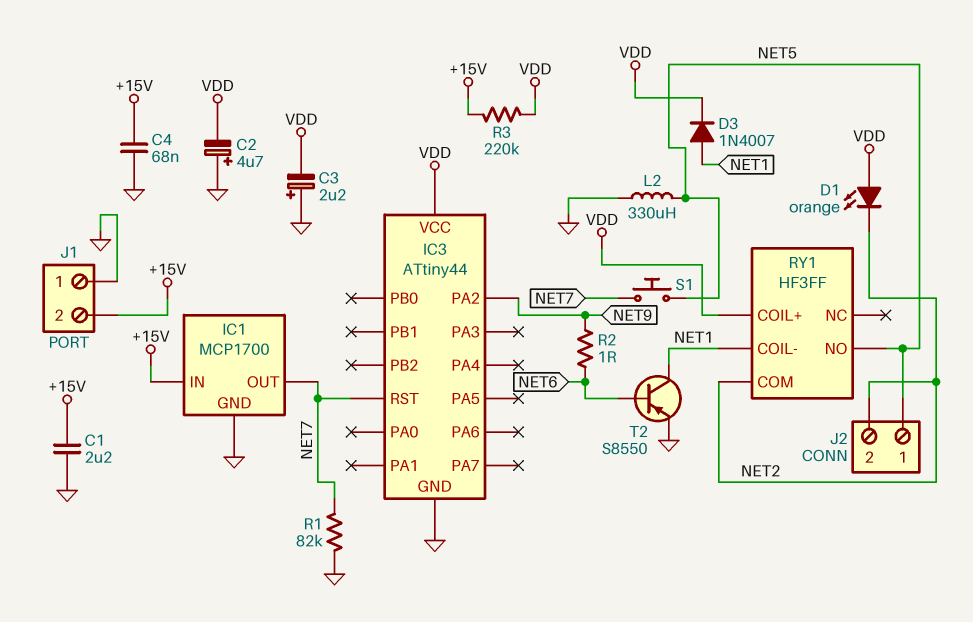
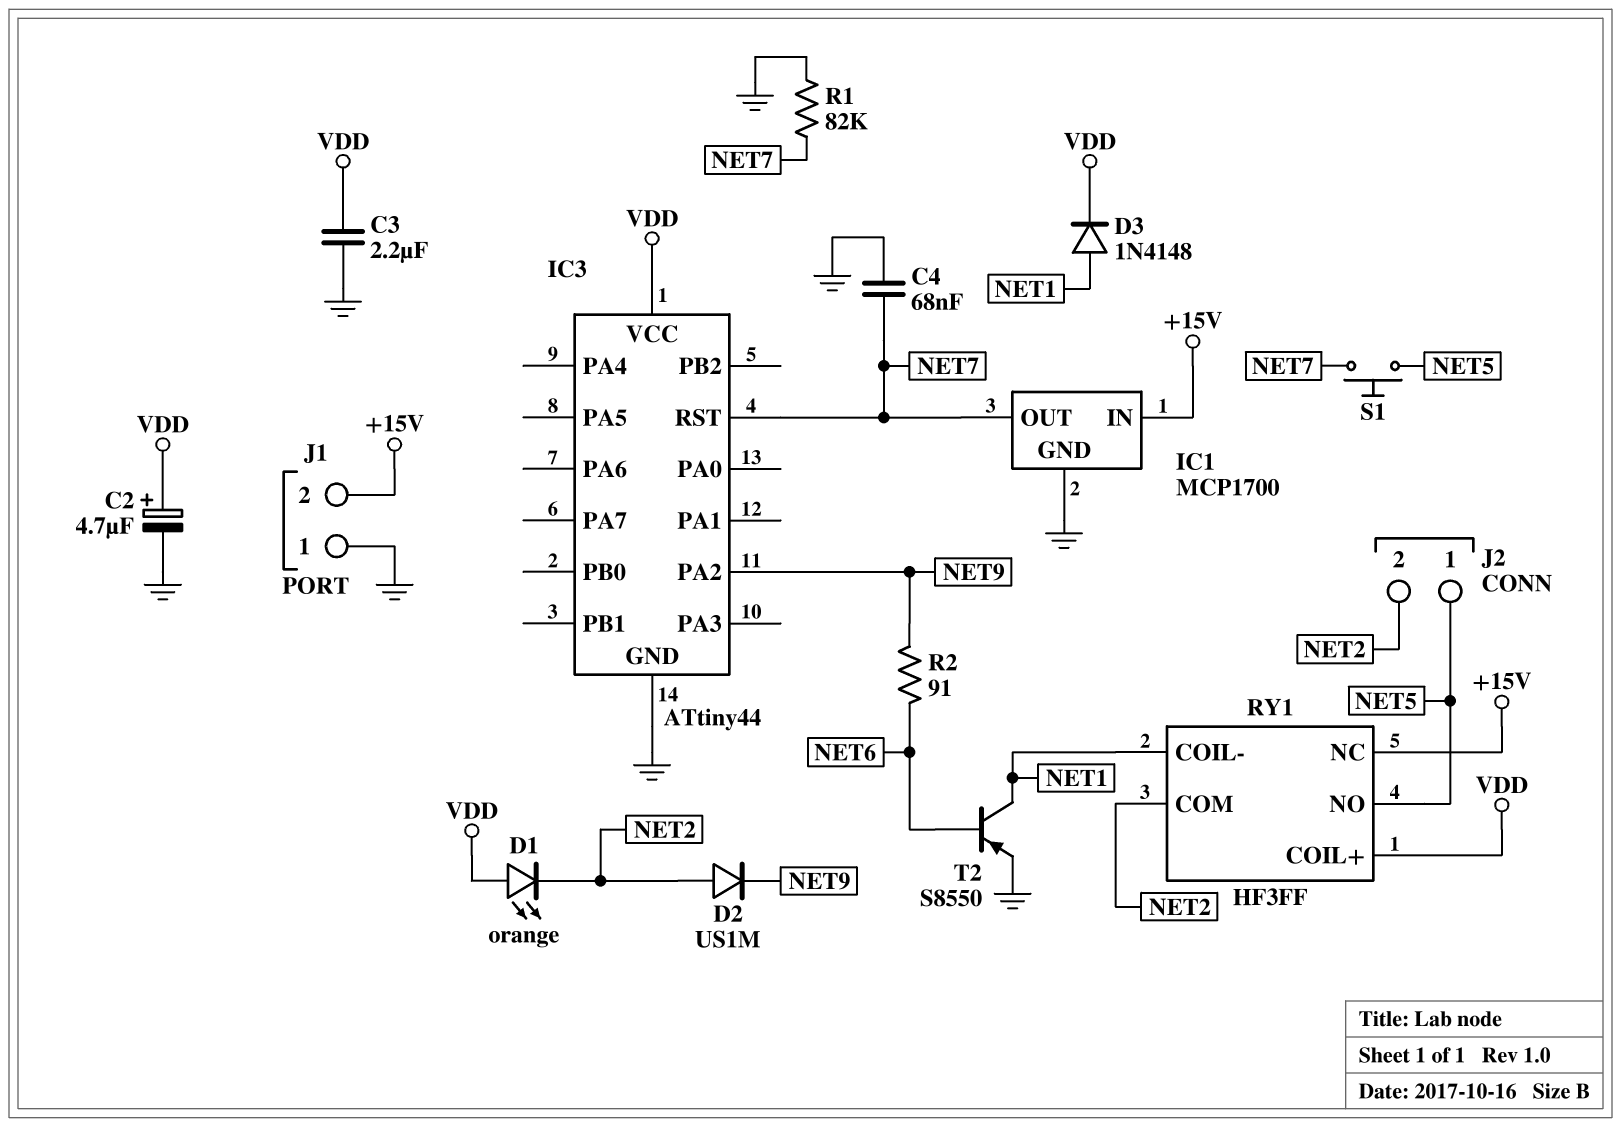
C1: 2.2uF (+15V, GND) -> none
C2: 4.7uF (plus GND, minus VDD) -> 4.7uF (plus VDD, minus GND)
C3: 2.2uF (plus GND, minus VDD) -> 2.2uF (GND, VDD)
C4: 68nF (+15V, GND) -> 68nF (GND, NET7)
D2: none -> diode US1M (A NET2, K NET9)
D3: diode 1N4007 (A NET1, K VDD) -> diode 1N4148 (A NET1, K VDD)
L2: 330uH (GND, NET5) -> none
R2: 1 (NET6, NET9) -> 91 (NET6, NET9)
R3: 220k (+15V, VDD) -> none
RY1 pin NC: none -> +15V

